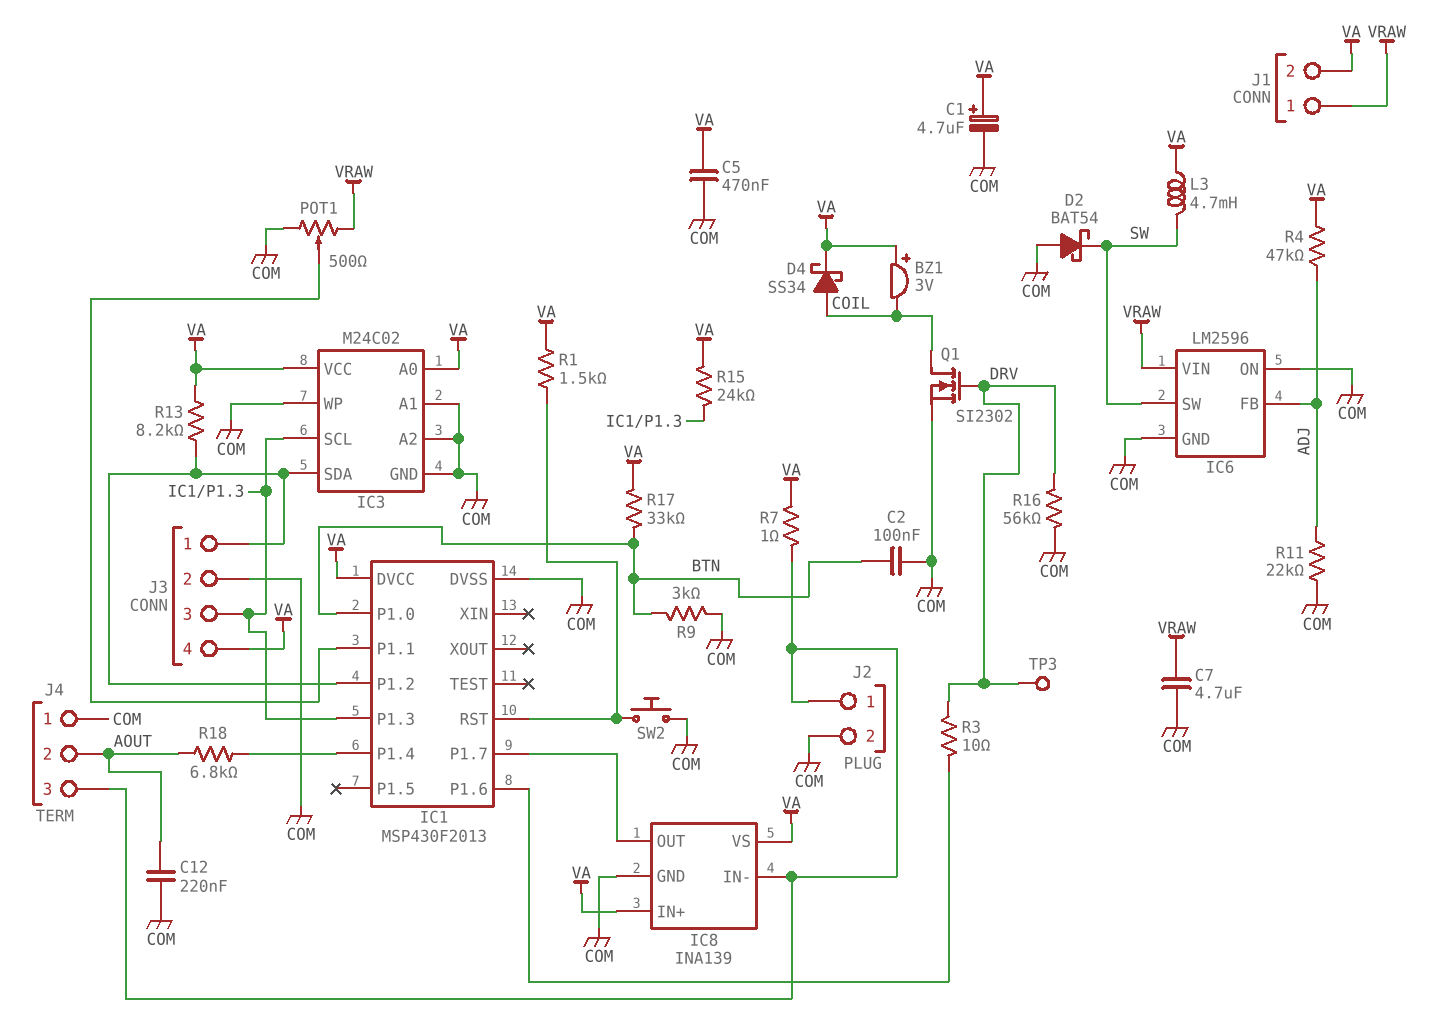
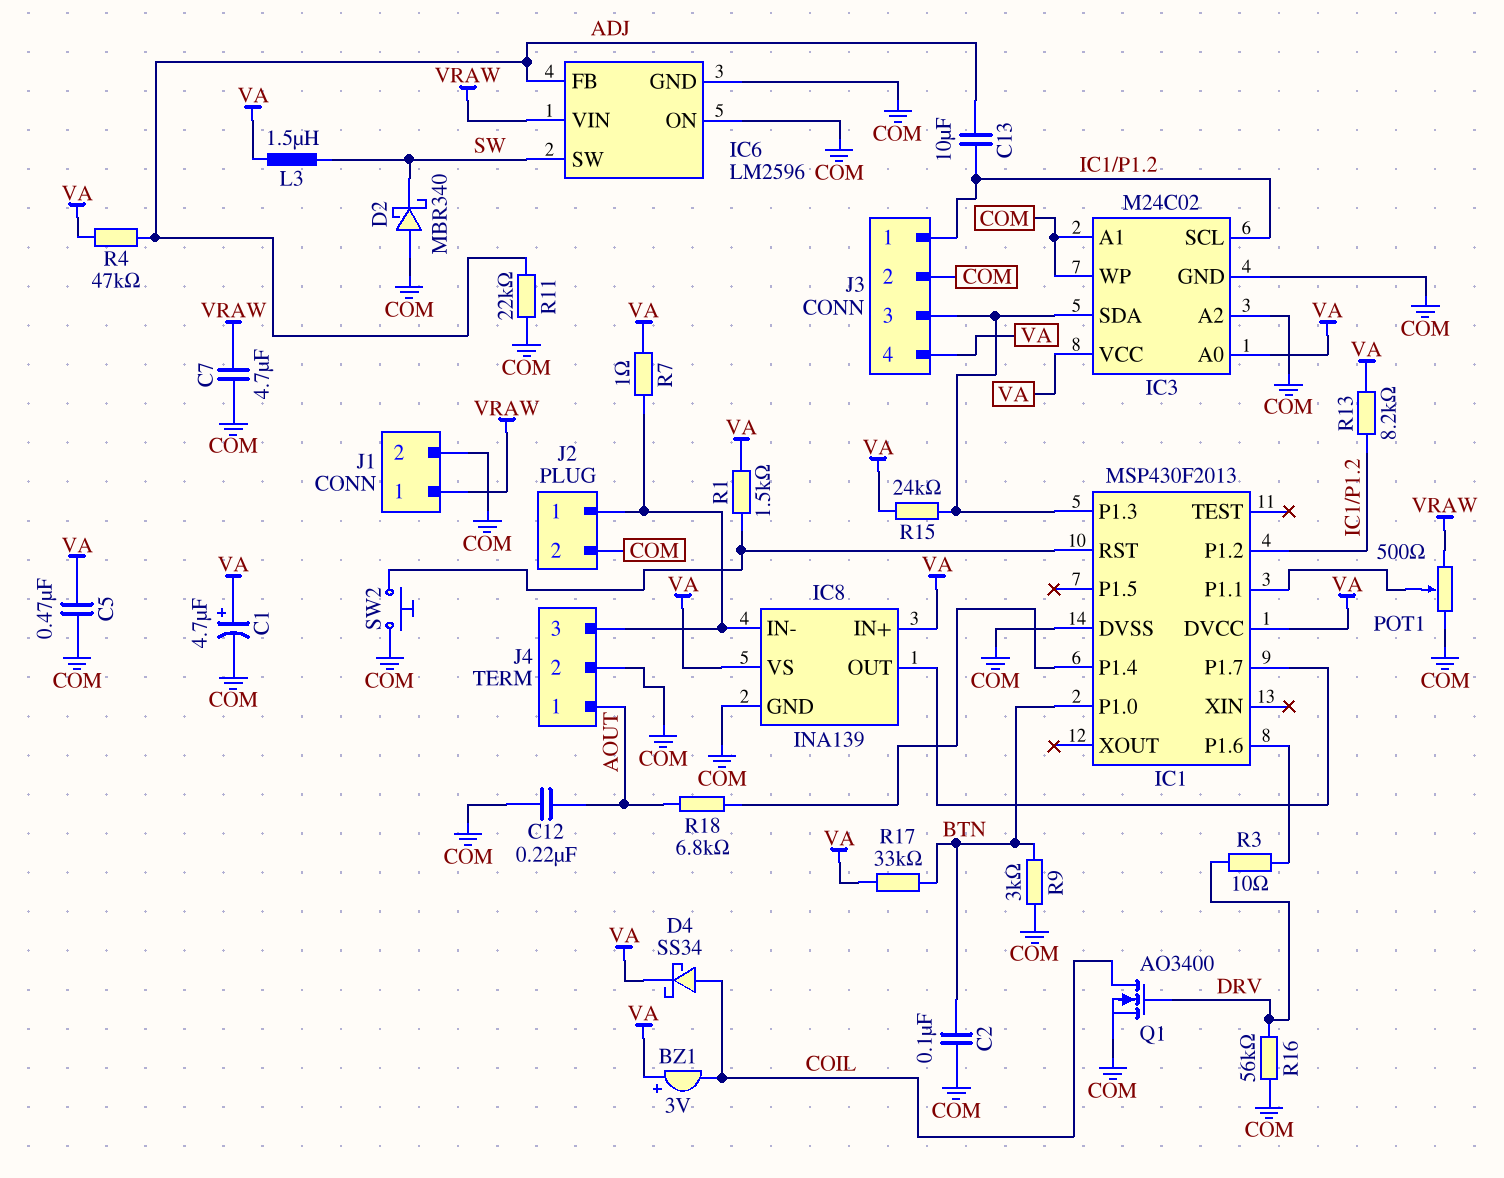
C13: none -> 10uF (ADJ, IC1/P1.2)
D2: schottky BAT54 (A COM, K SW) -> schottky MBR340 (A COM, K SW)
IC3 pin SCL: IC1/P1.3 -> IC1/P1.2
IC3 pin SDA: IC1/P1.2 -> IC1/P1.3
J1 pin 2: VA -> COM
J4 pin 1: COM -> AOUT
J4 pin 2: AOUT -> COM
L3: 4.7mH (SW, VA) -> 1.5uH (SW, VA)
Q1: NMOS SI2302 (G DRV, D COIL, S COM) -> NMOS AO3400 (G DRV, D COIL, S COM)
TP3: test point (DRV) -> none

